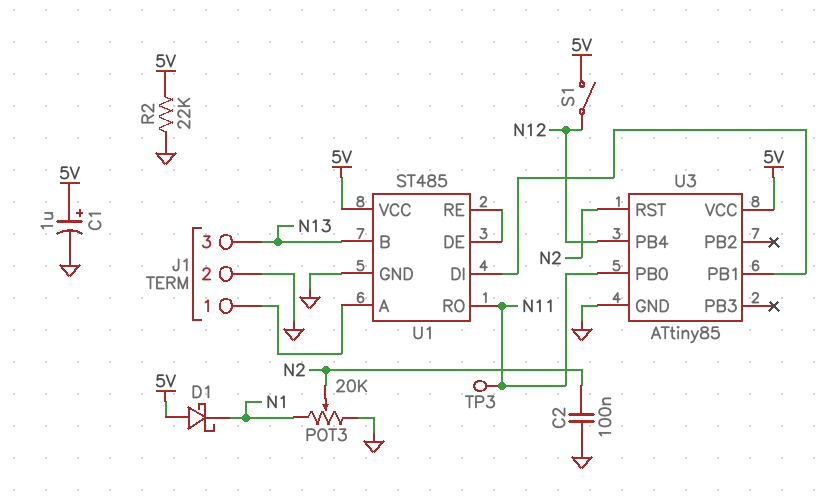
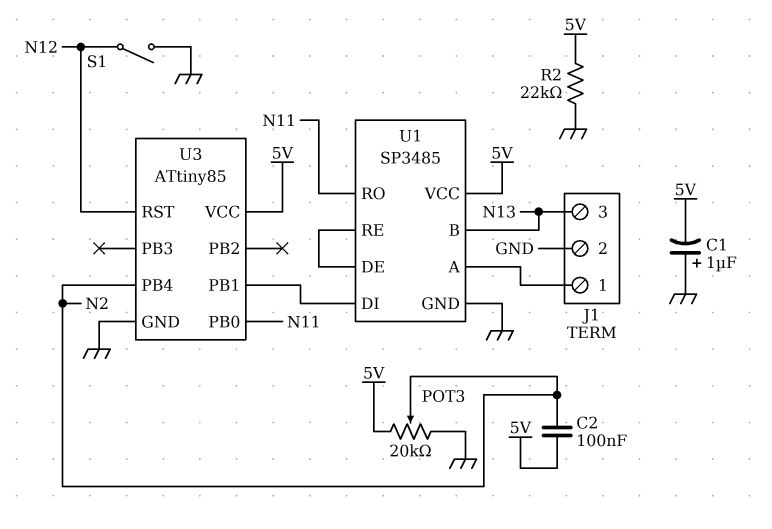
C1: 1uF (plus 5V, minus GND) -> 1uF (plus GND, minus 5V)
C2: 100nF (GND, N2) -> 100nF (5V, N2)
D1: schottky (A 5V, K N1) -> none
POT3: 20k (GND, N1, wiper N2) -> 20k (5V, GND, wiper N2)
S1: switch (5V, N12) -> switch (GND, N12)
TP3: test point (N11) -> none
U1: ST485 -> SP3485
U3 pin PB4: N12 -> N2
U3 pin RST: N2 -> N12

